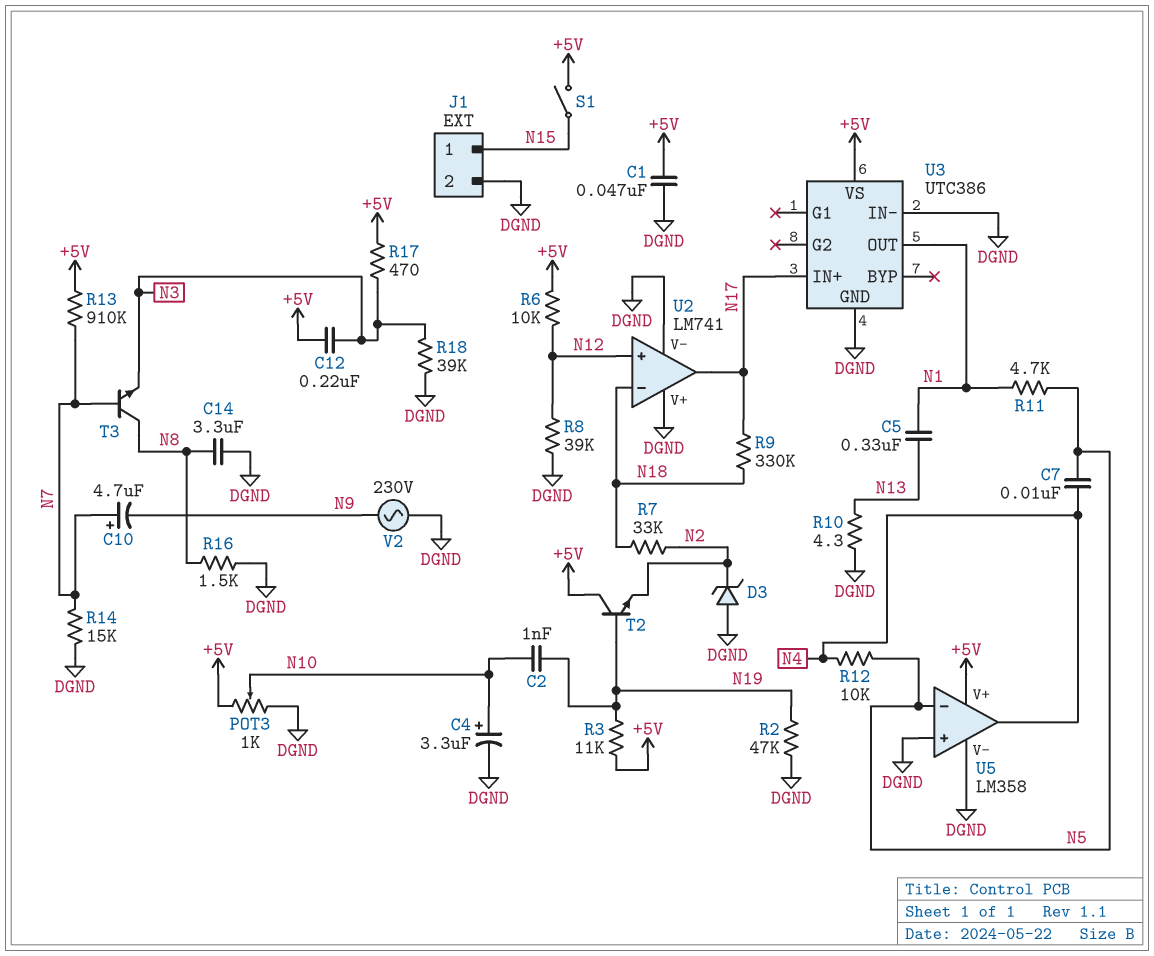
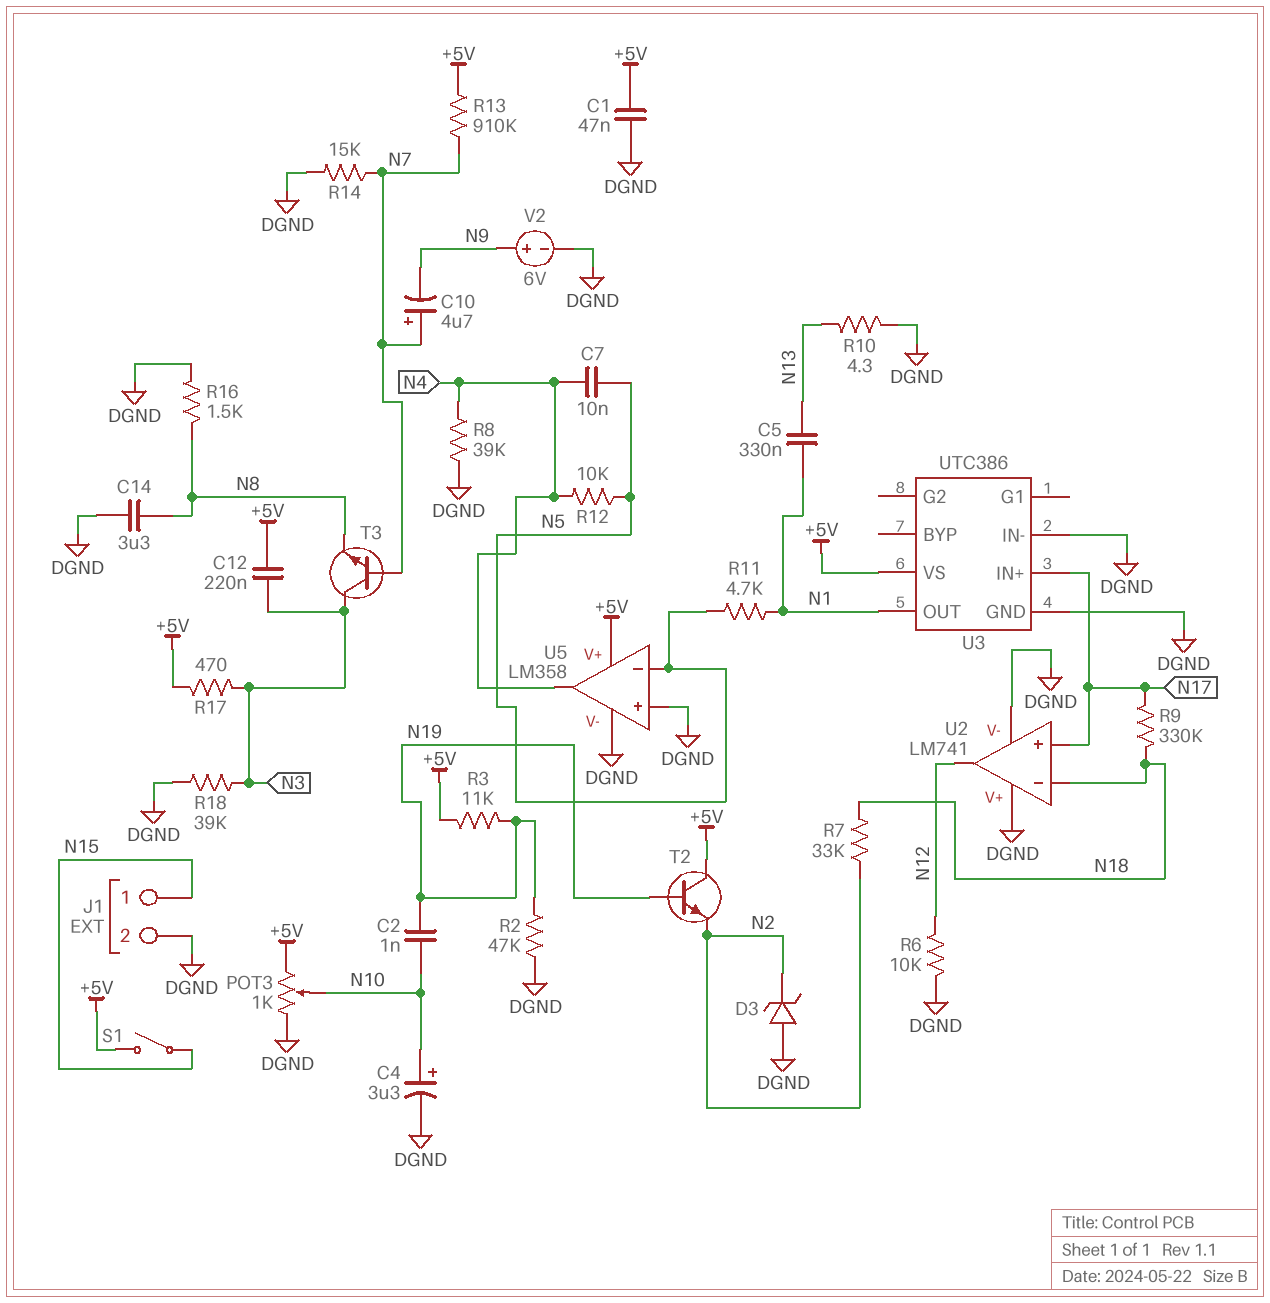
R6: 10k (+5V, N12) -> 10k (DGND, N12)
R8: 39k (DGND, N12) -> 39k (DGND, N4)
T3: NPN (B N7, C N8, E N3) -> NPN (B N7, C N3, E N8)
U2 pin in+: N12 -> N17
U2 pin out: N17 -> N12
V2: AC 230V (DGND, N9) -> 6V (plus N9, minus DGND)

